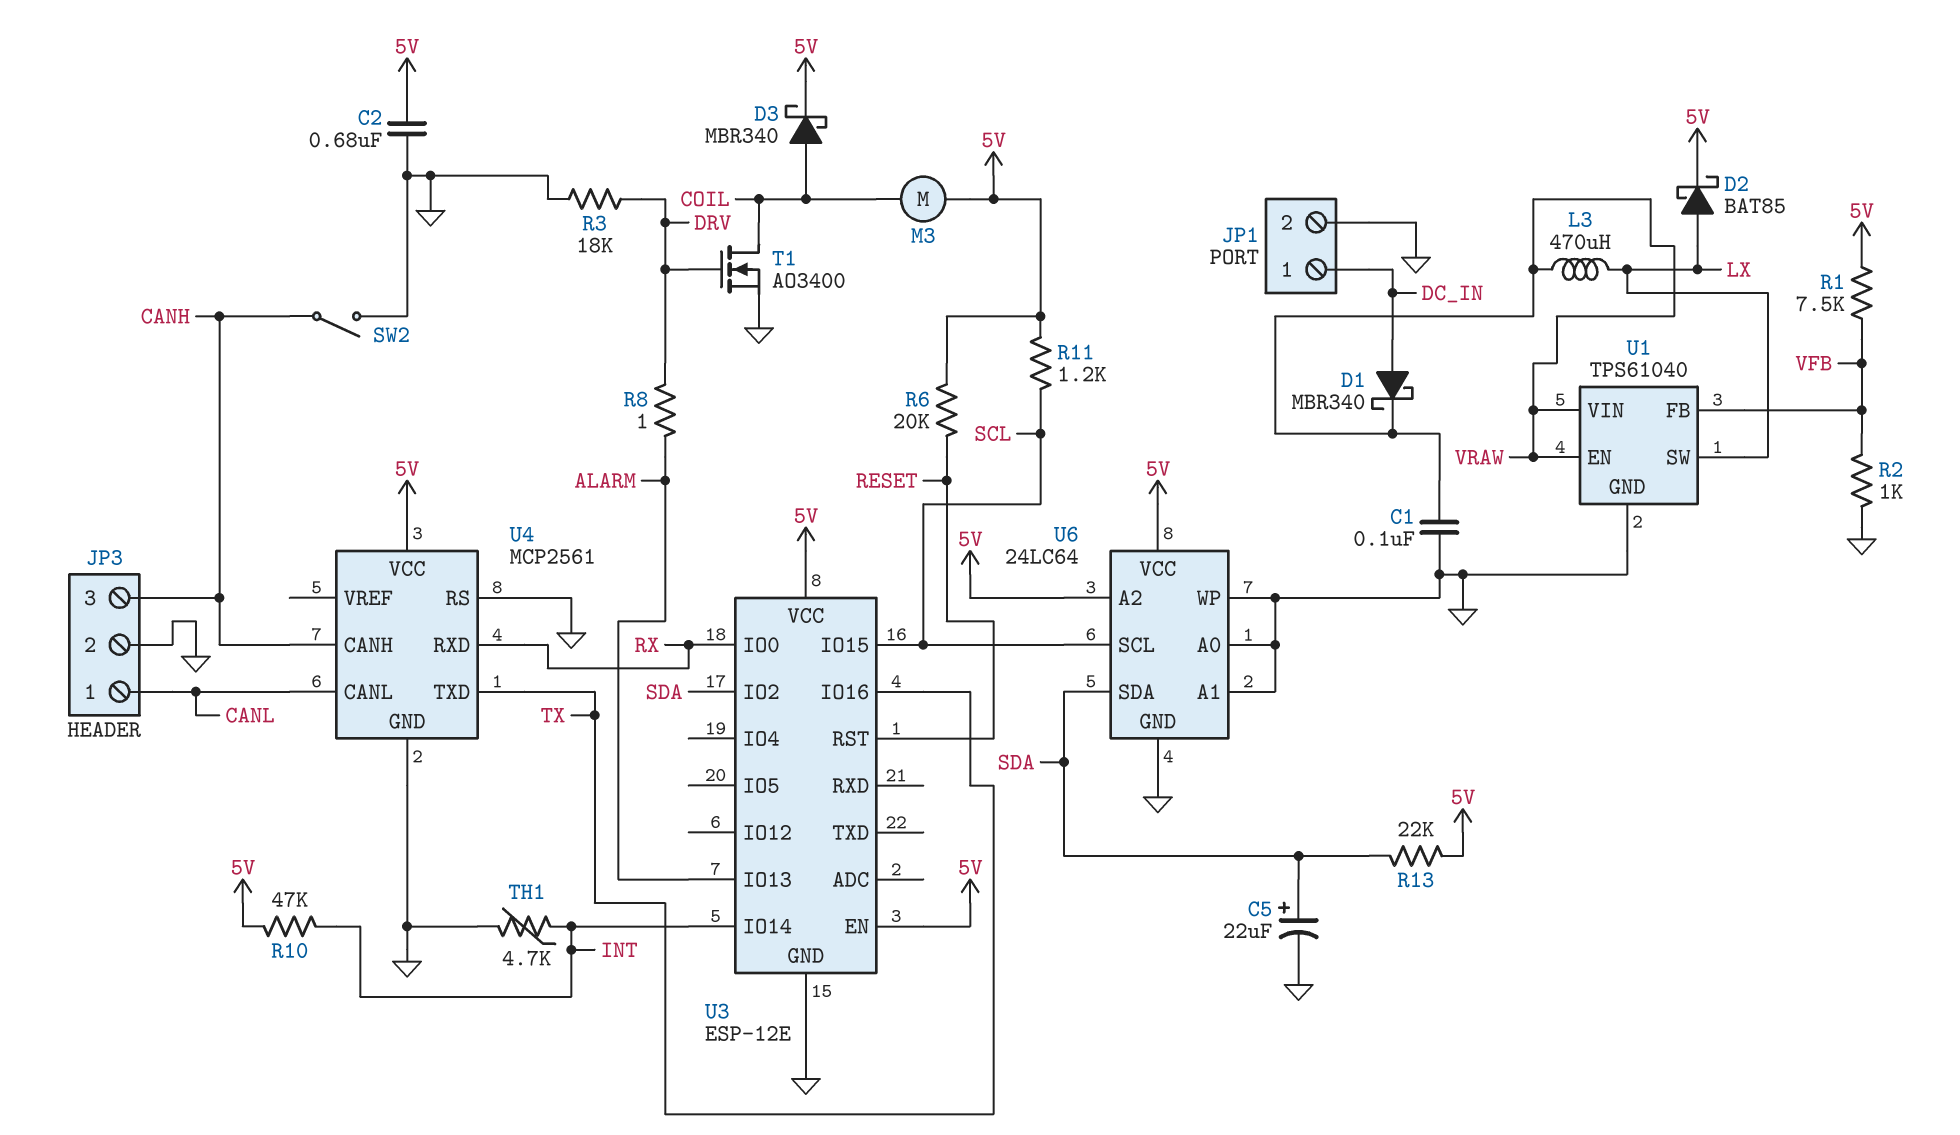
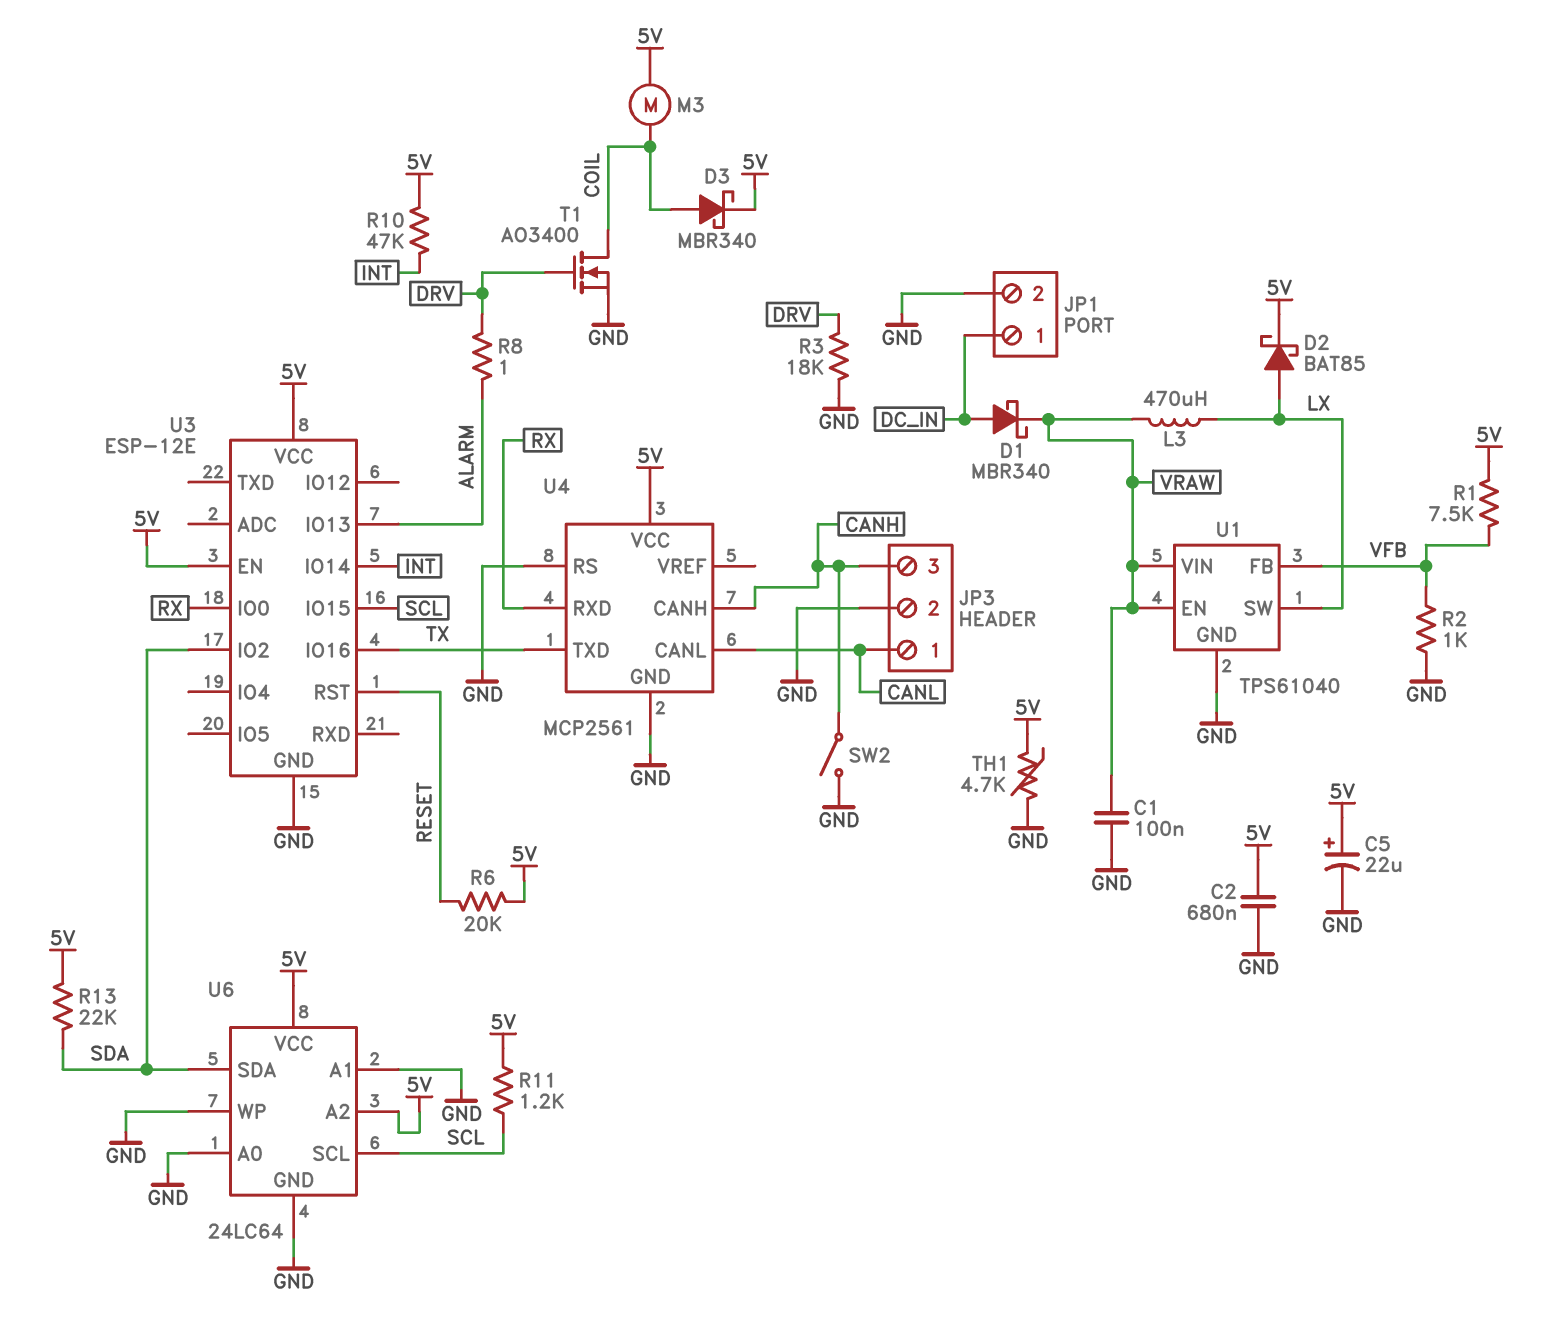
C5: 22uF (plus SDA, minus GND) -> 22uF (plus 5V, minus GND)
TH1: 4.7k (GND, INT) -> 4.7k (5V, GND)

